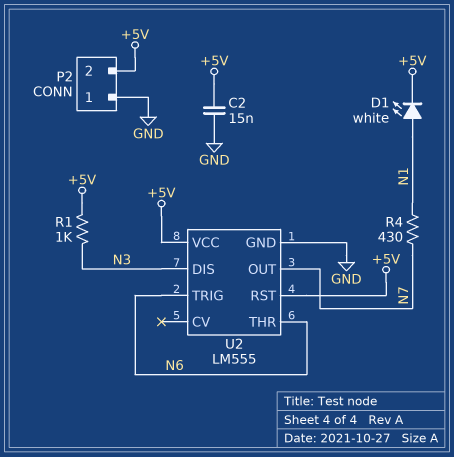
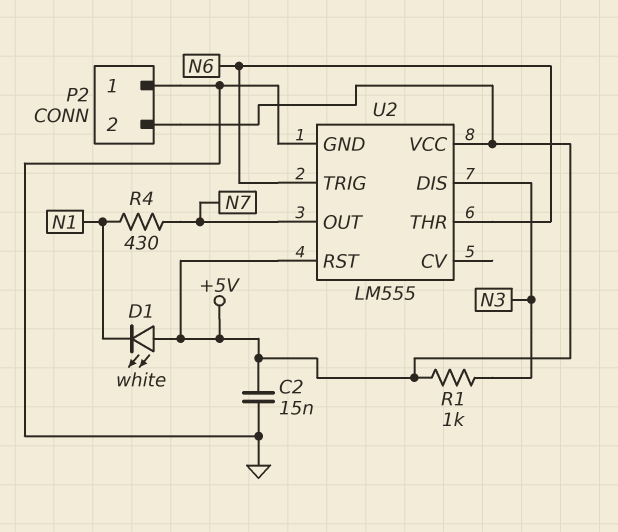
D1: LED white (A N1, K +5V) -> LED white (A +5V, K N1)

